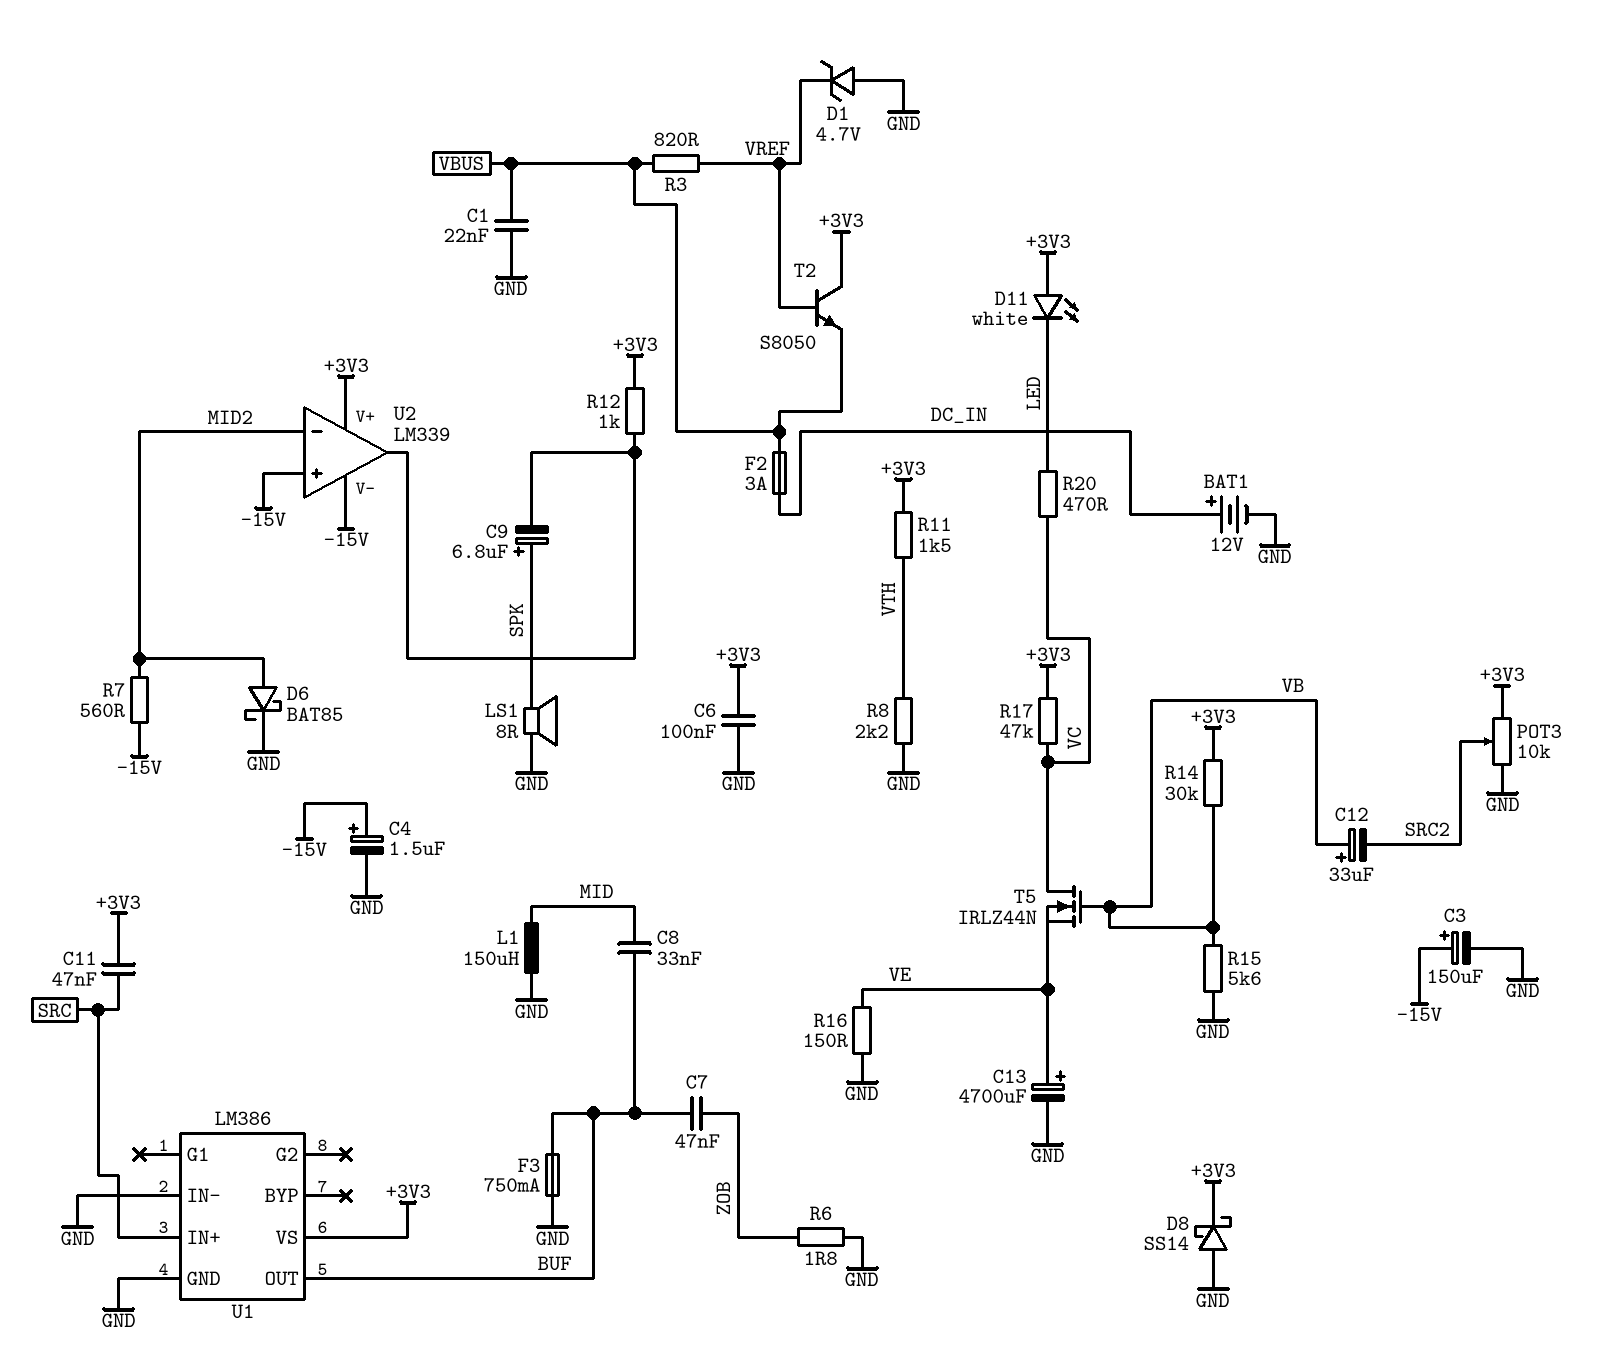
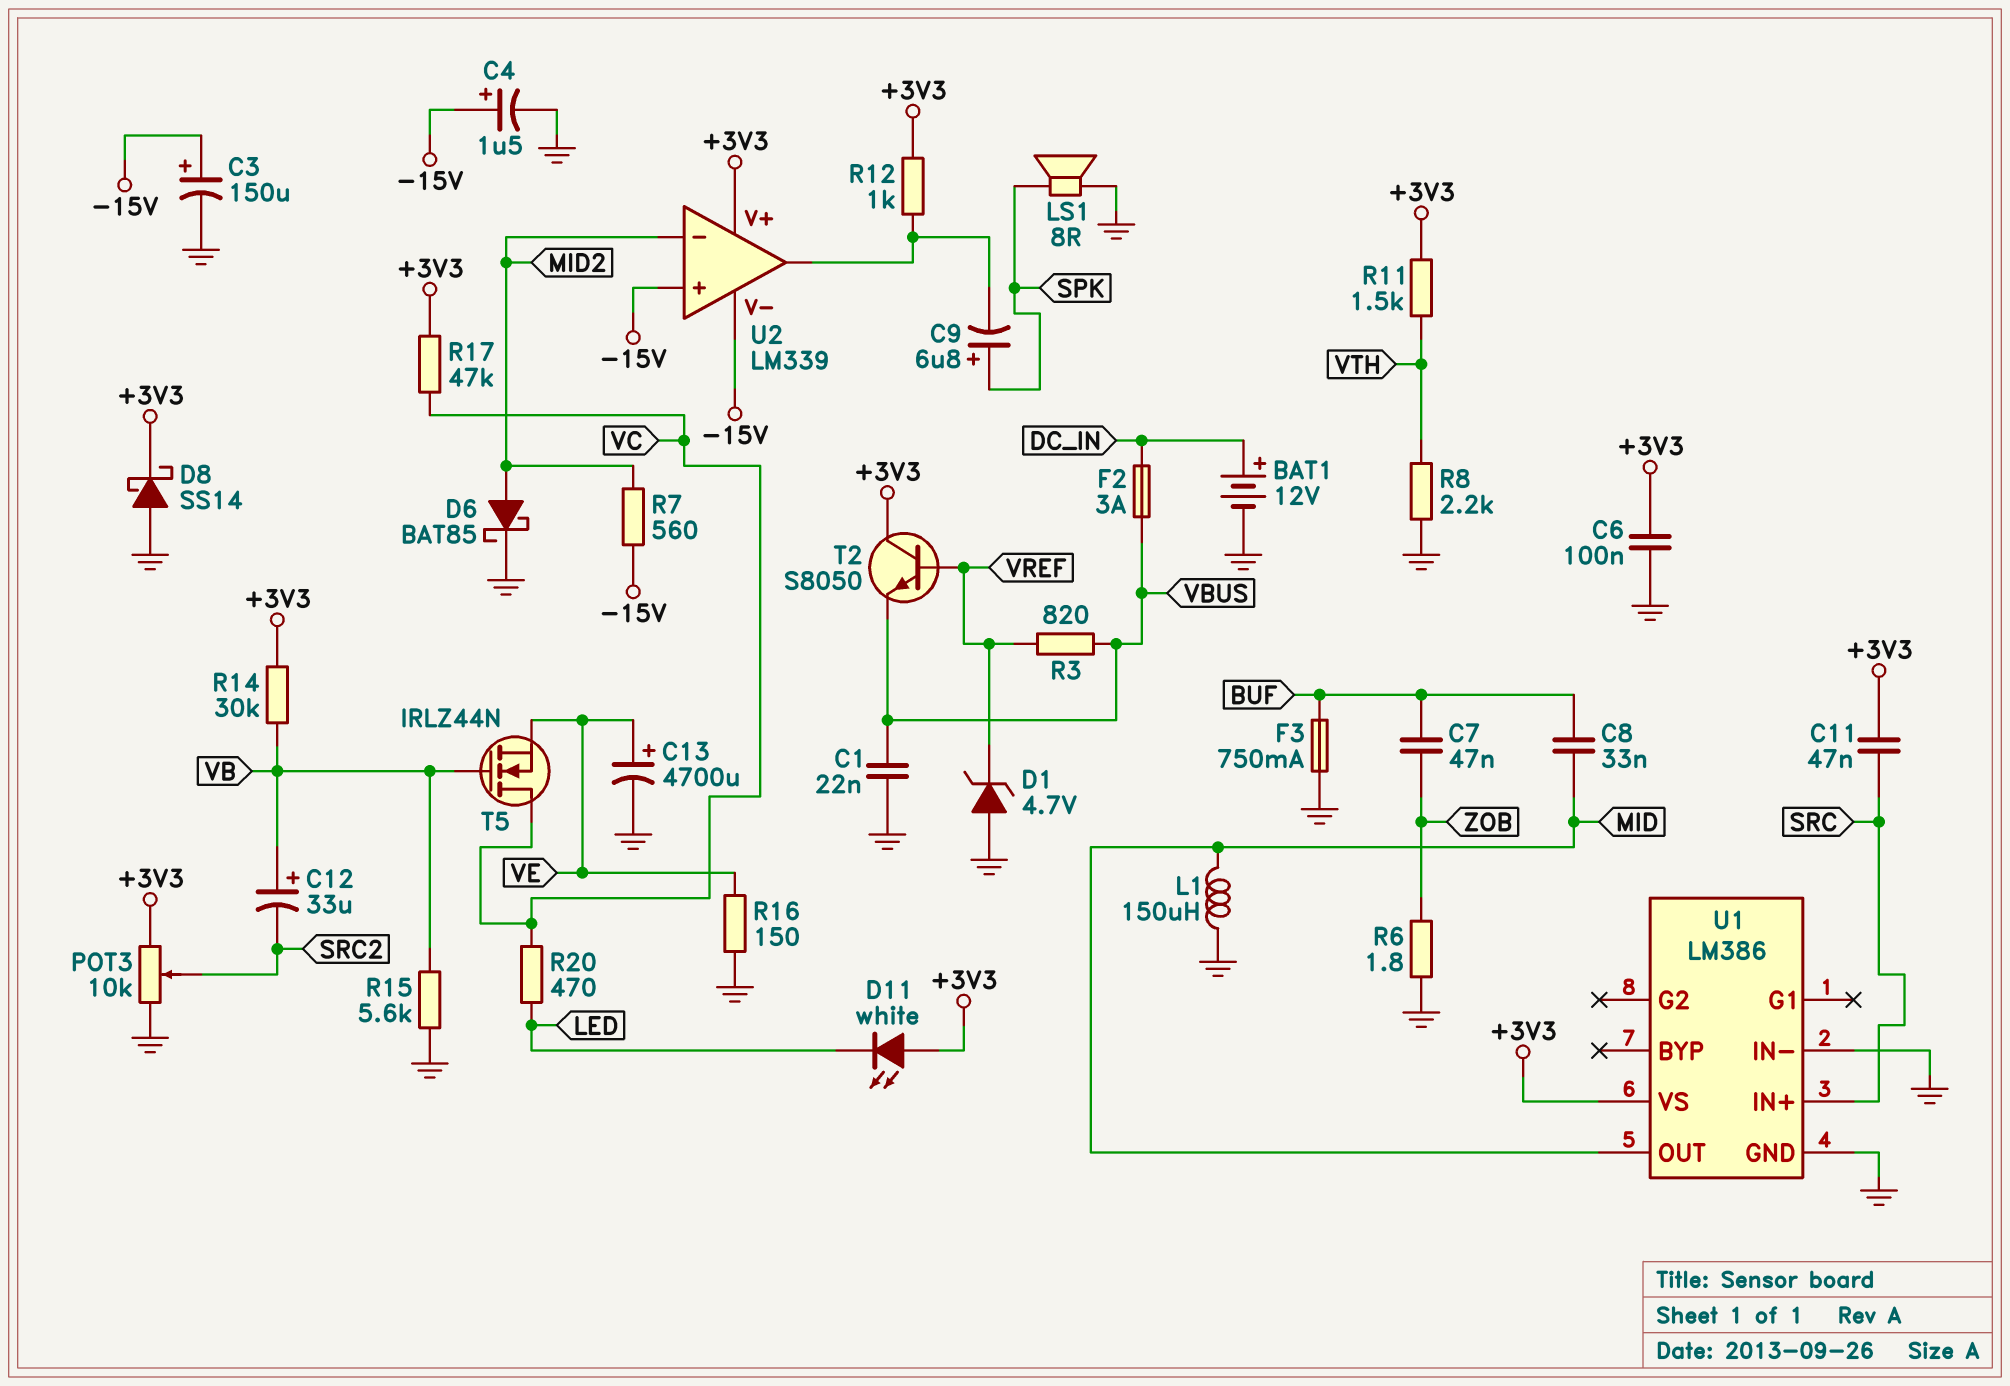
U1 pin OUT: BUF -> MID

